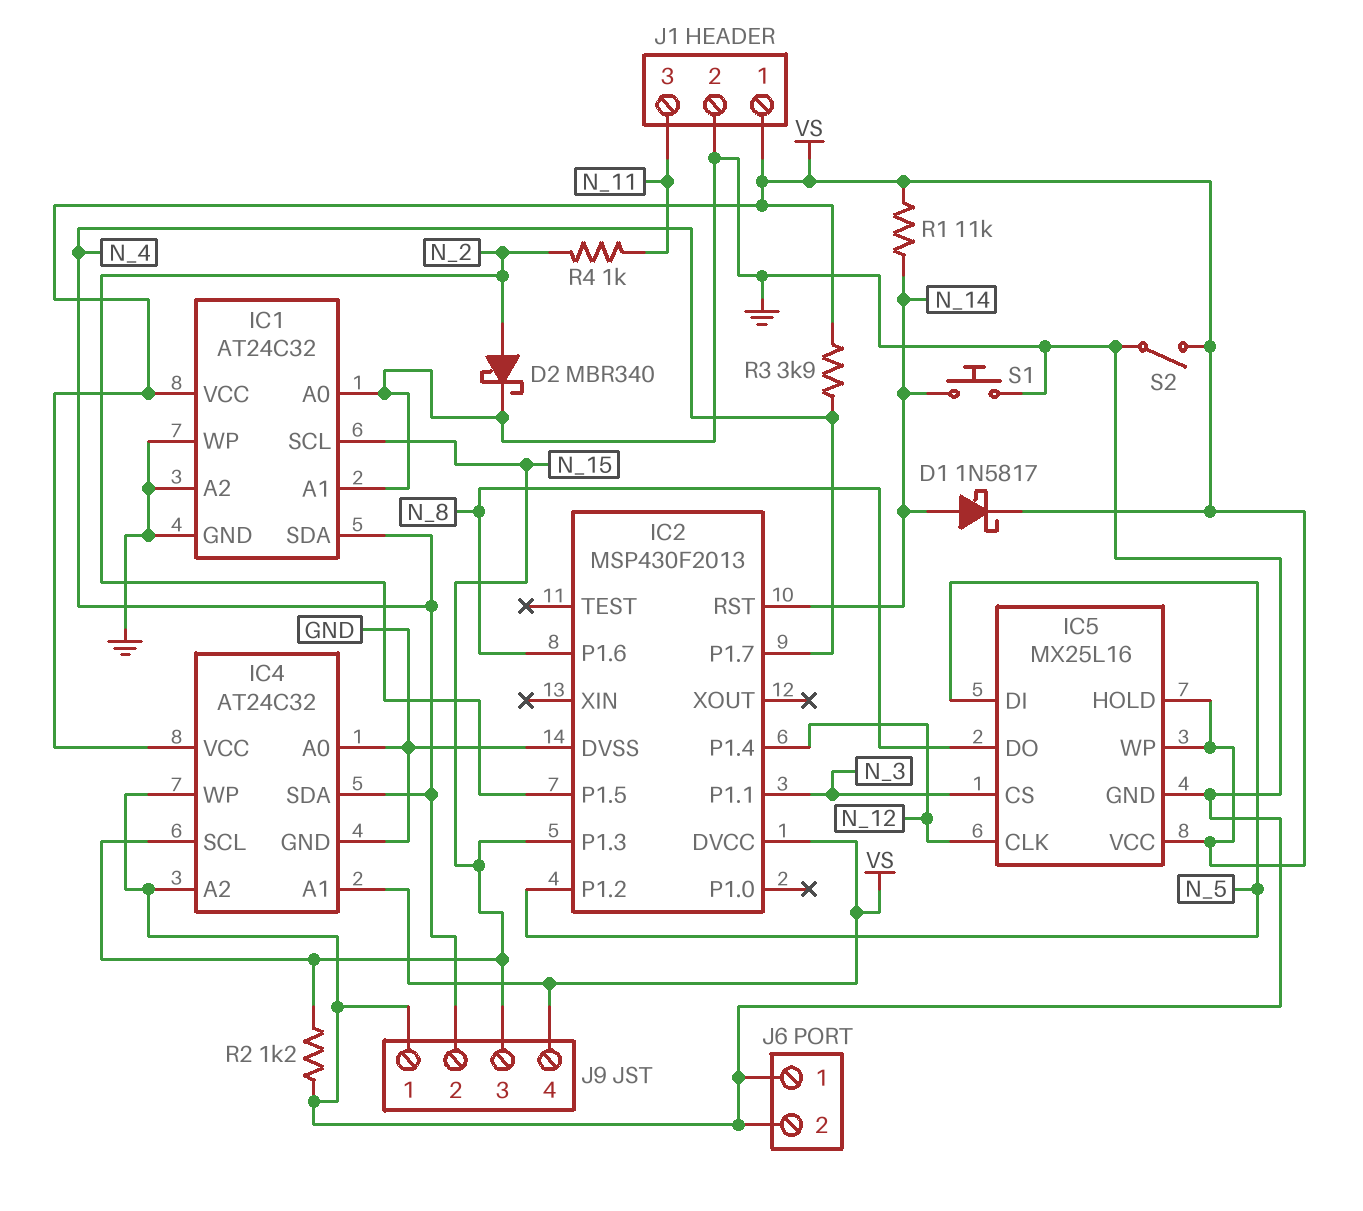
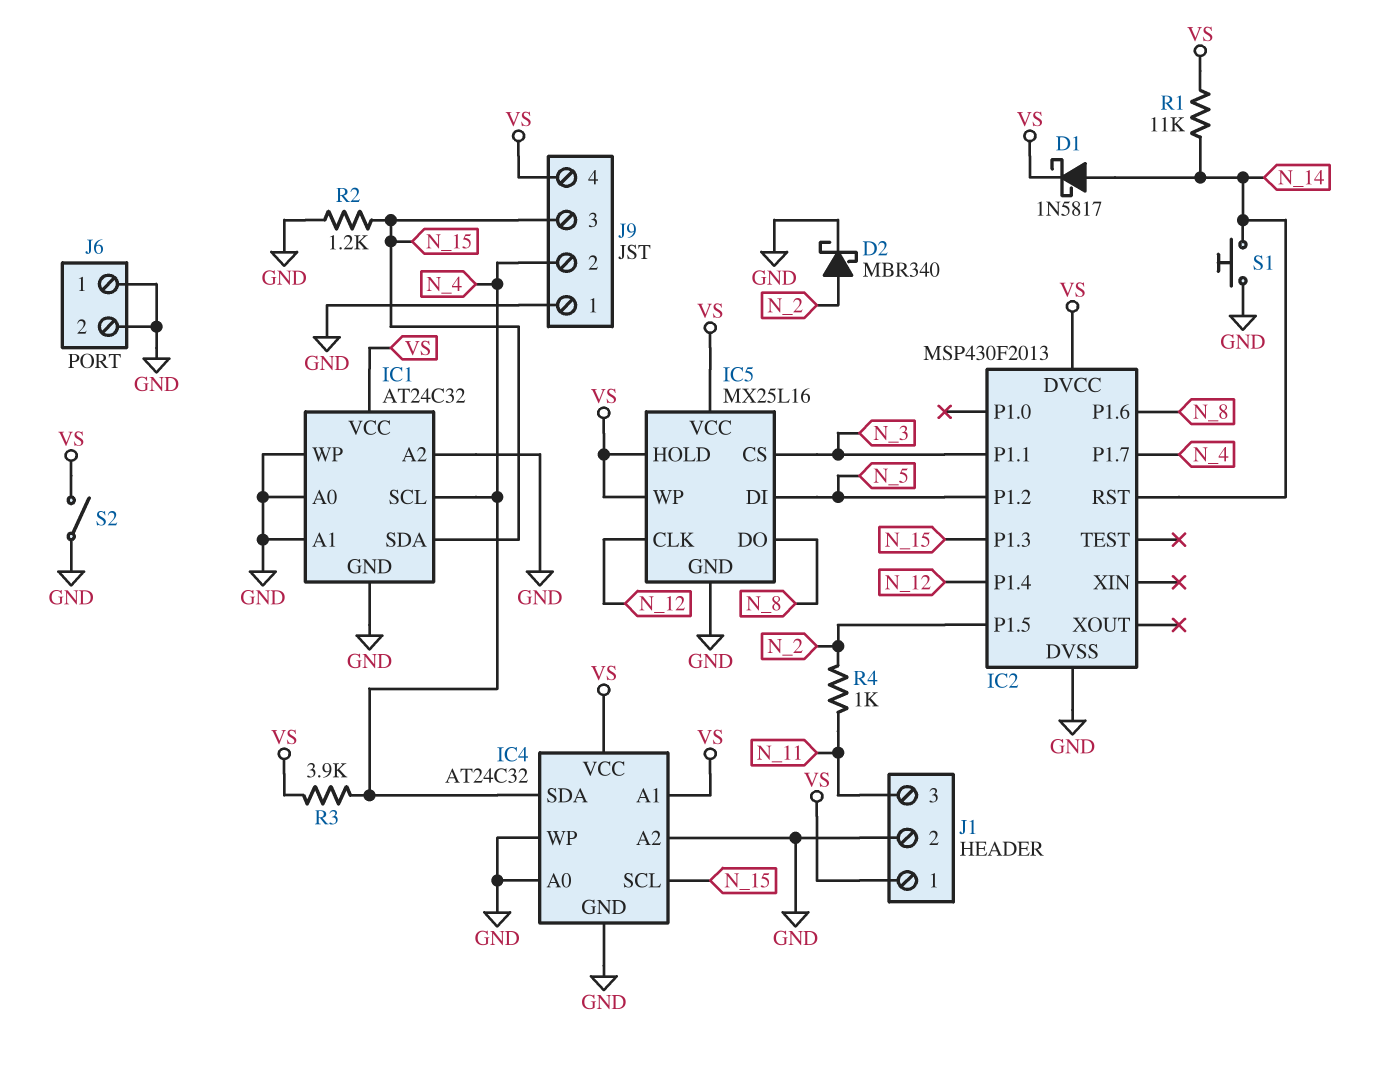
IC1 pin SCL: N_15 -> N_4
IC1 pin SDA: N_4 -> N_15

